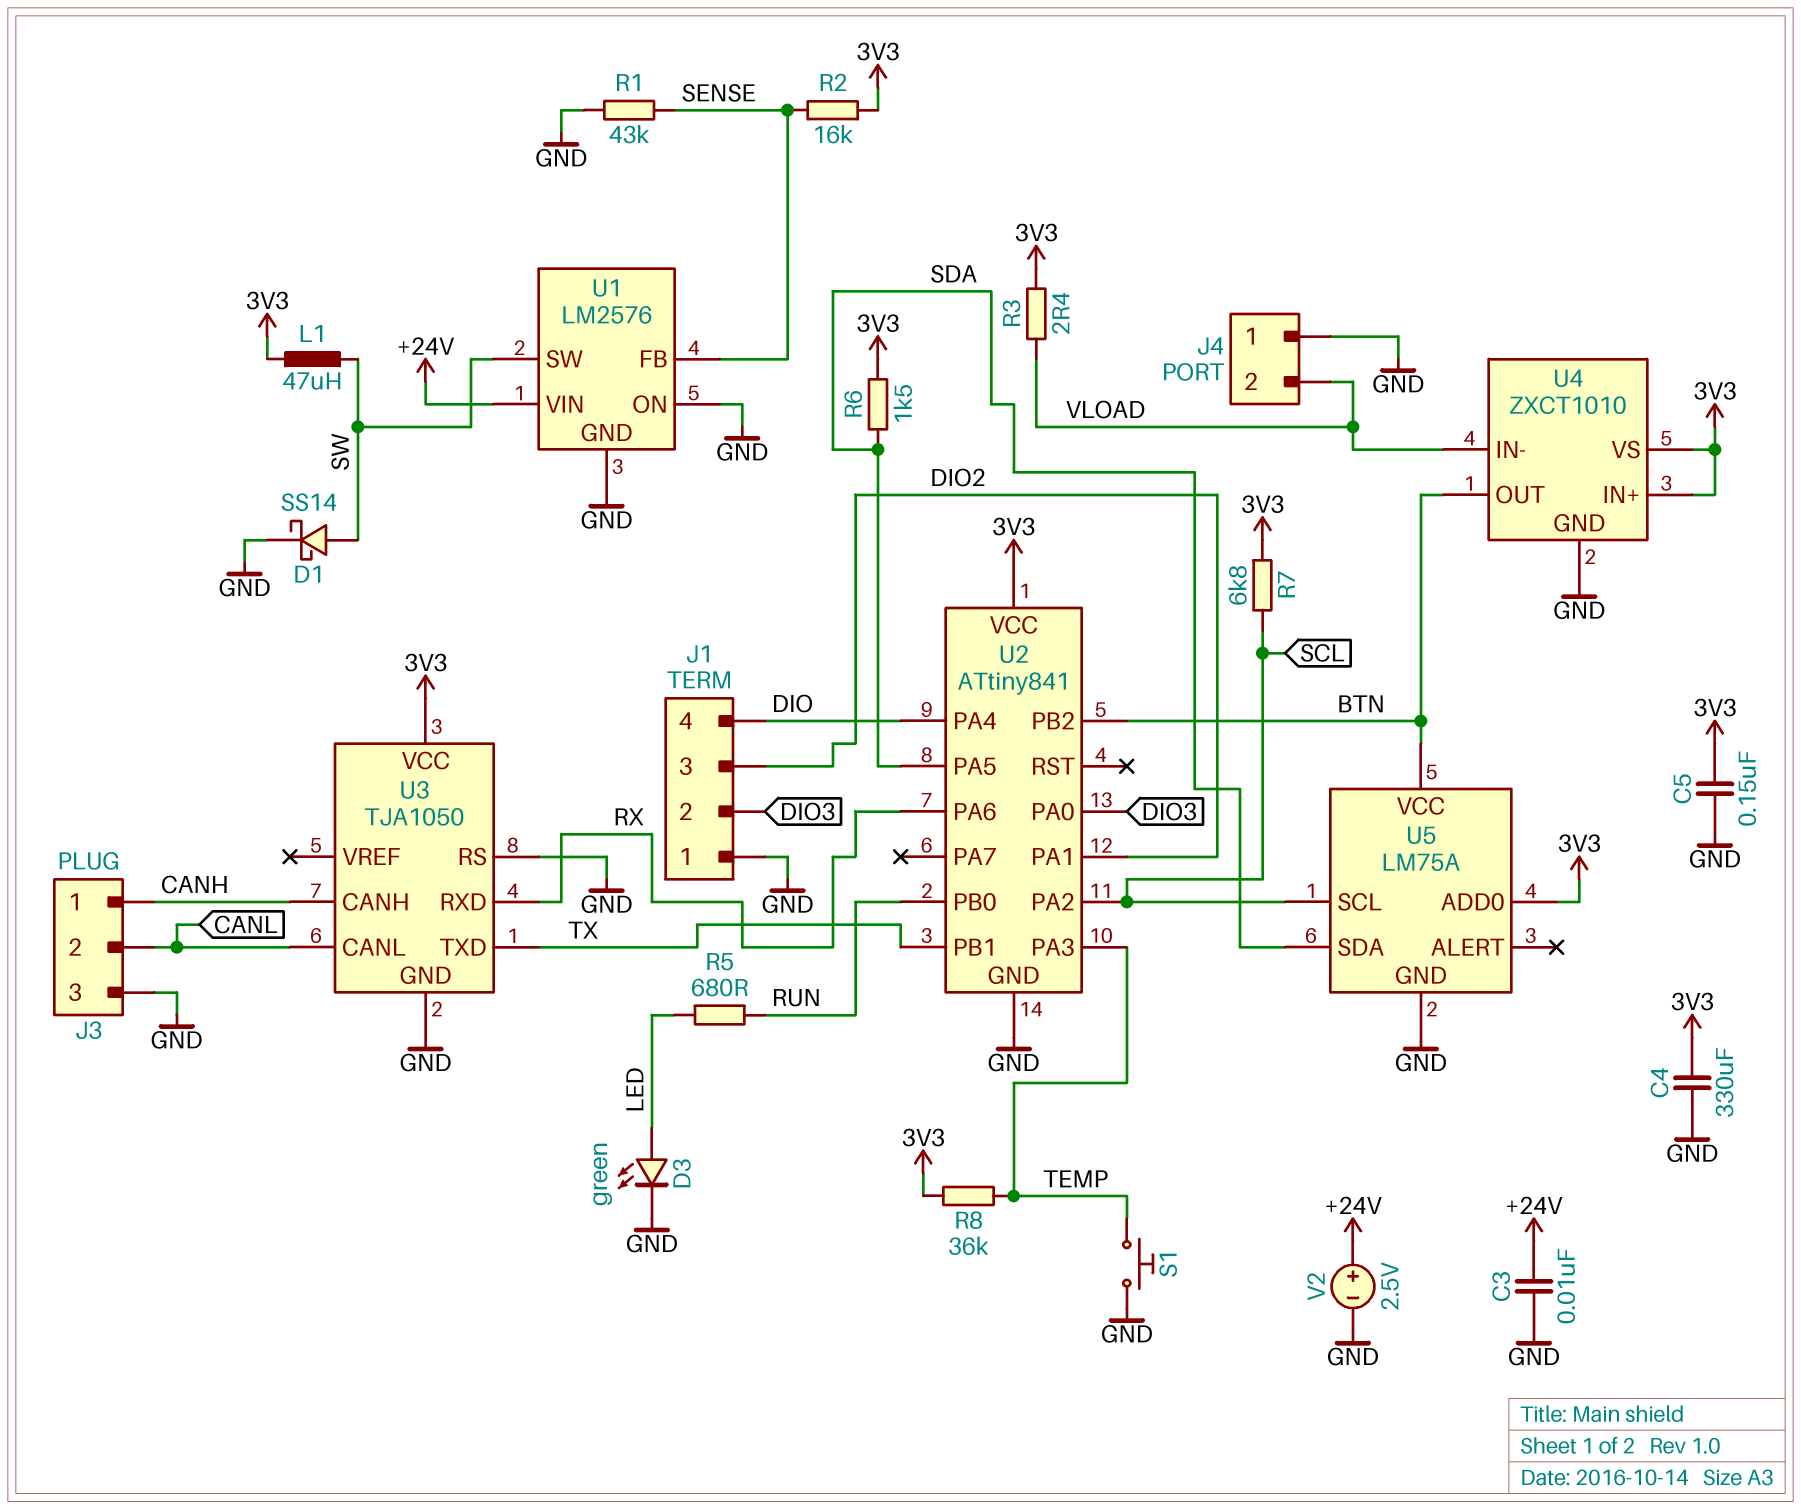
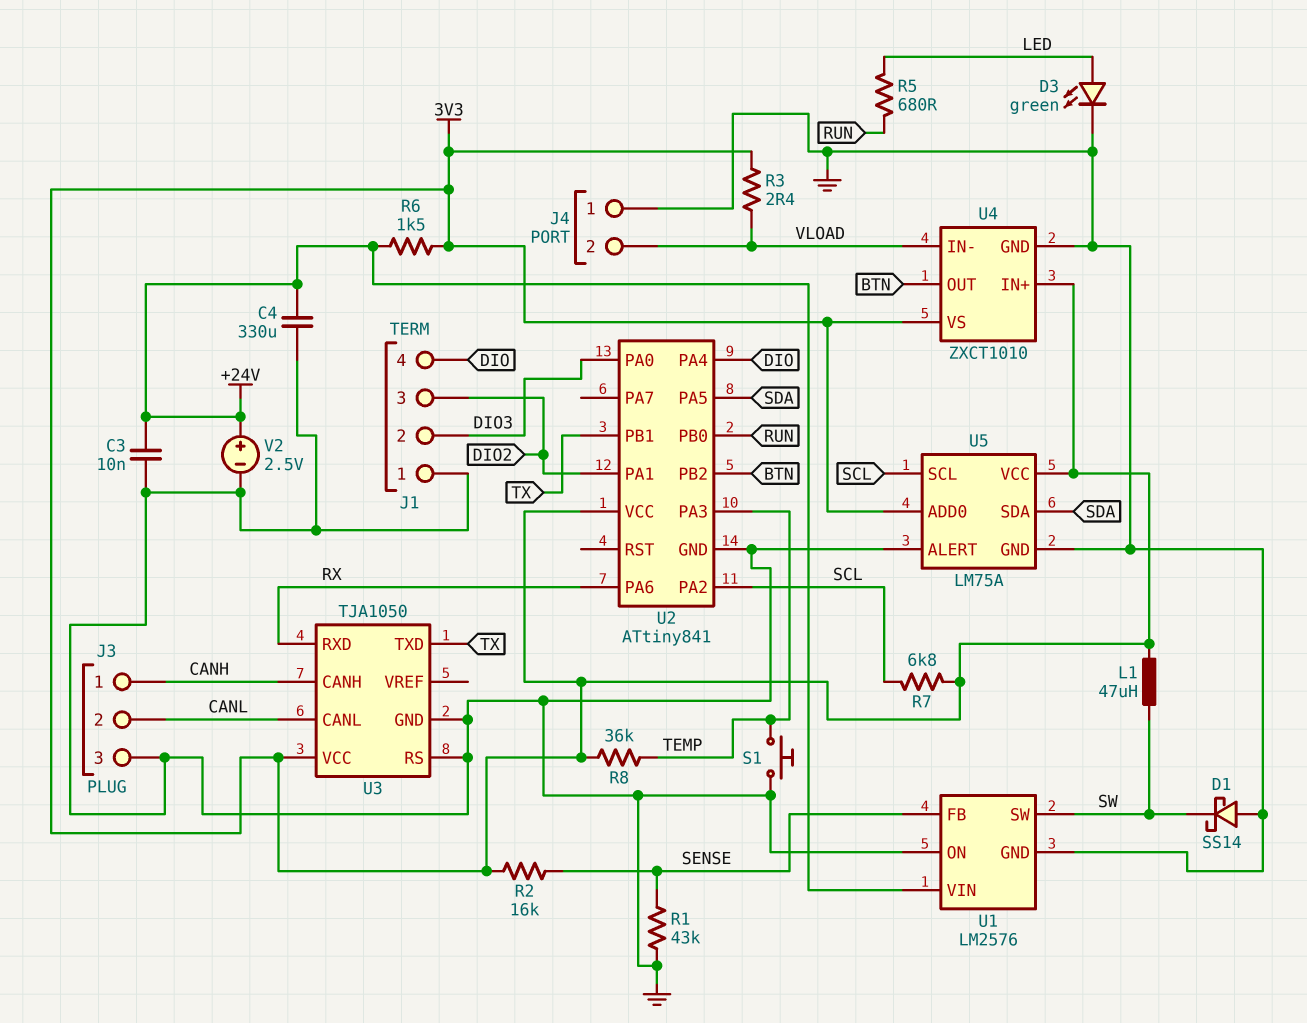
C4: 330uF (3V3, GND) -> 330uF (+24V, GND)
C5: 150nF (3V3, GND) -> none
D1: schottky SS14 (A SW, K GND) -> schottky SS14 (A GND, K SW)
R6: 1.5k (3V3, SDA) -> 1.5k (+24V, 3V3)
U5 pin ALERT: none -> GND
U5 pin VCC: BTN -> 3V3

